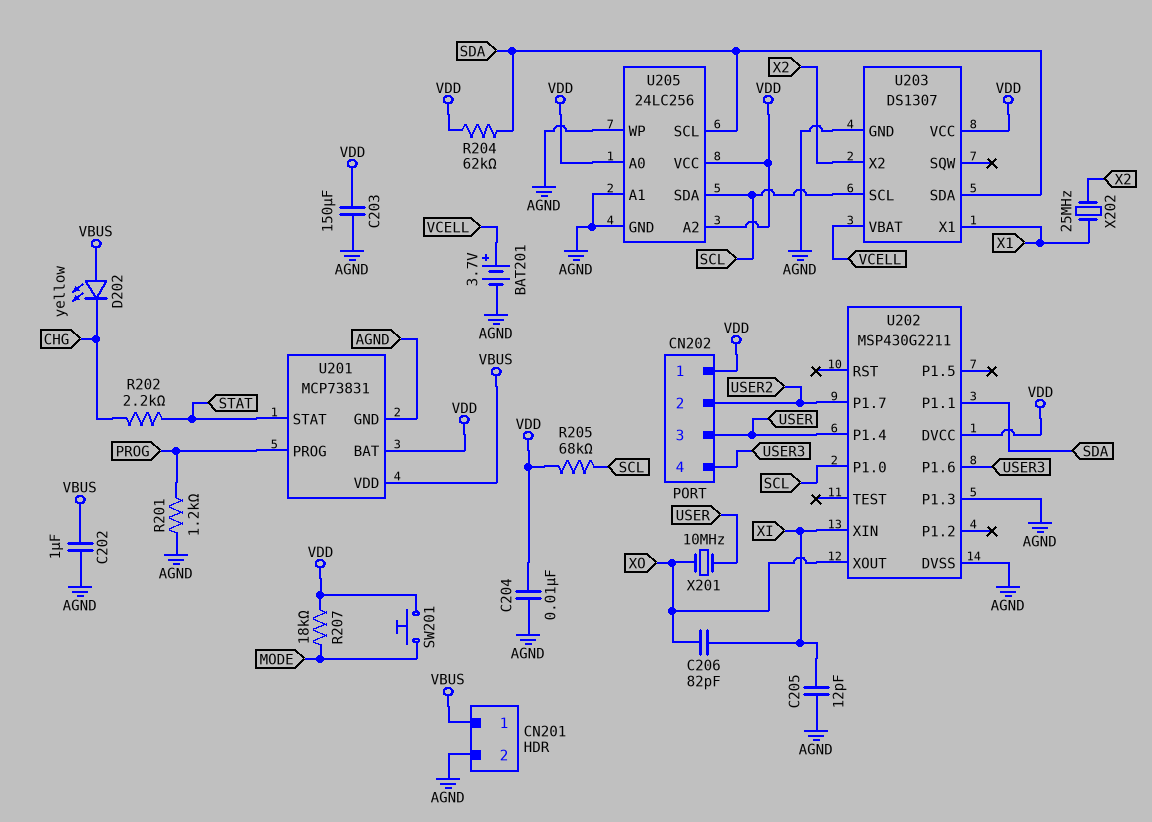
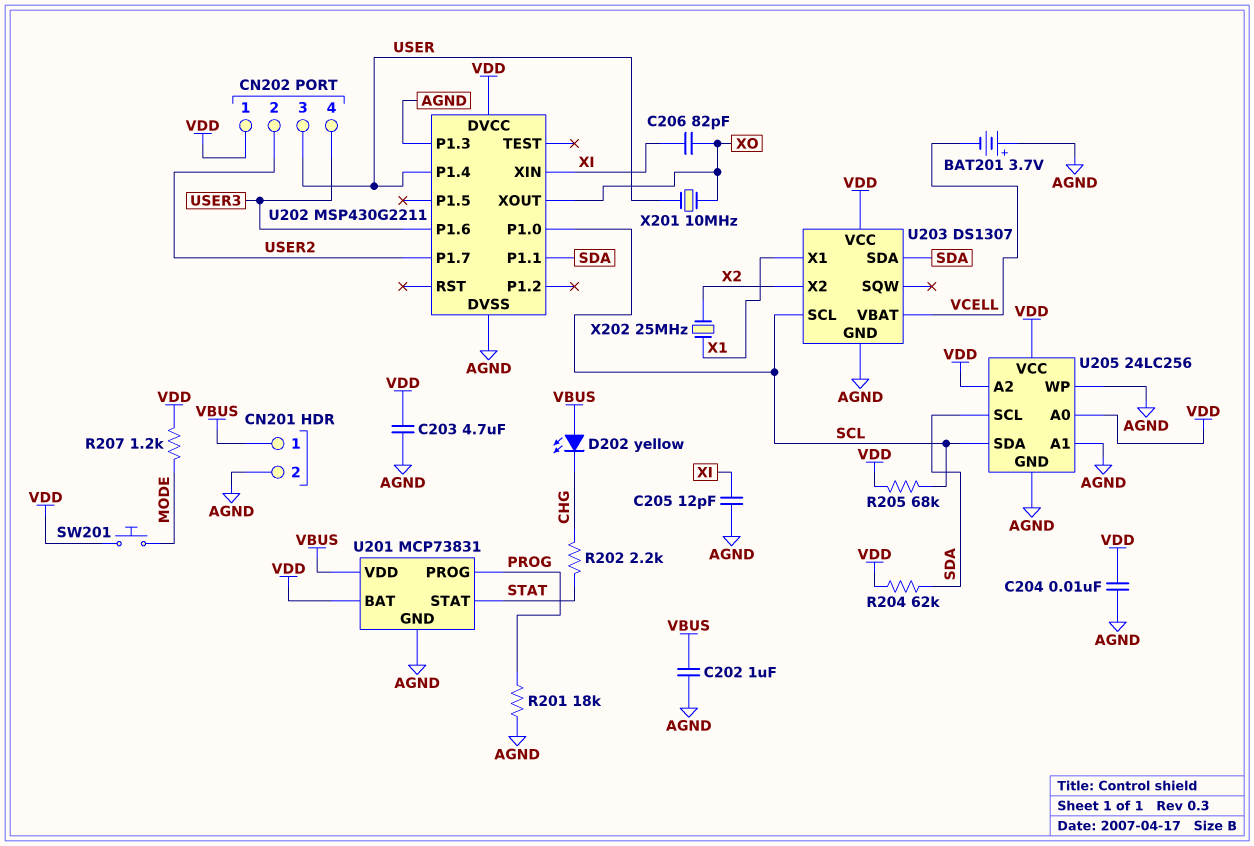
BAT201: 3.7V (plus VCELL, minus AGND) -> 3.7V (plus AGND, minus VCELL)
C203: 150uF (AGND, VDD) -> 4.7uF (AGND, VDD)
R201: 1.2k (AGND, PROG) -> 18k (AGND, PROG)
R207: 18k (MODE, VDD) -> 1.2k (MODE, VDD)

